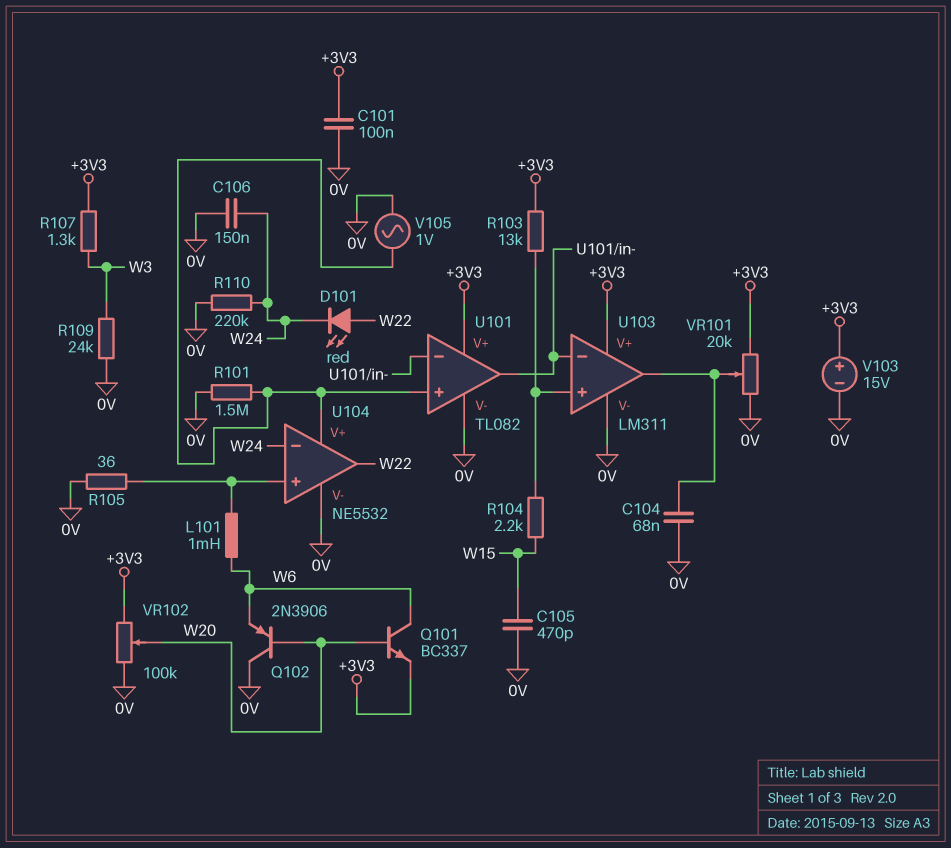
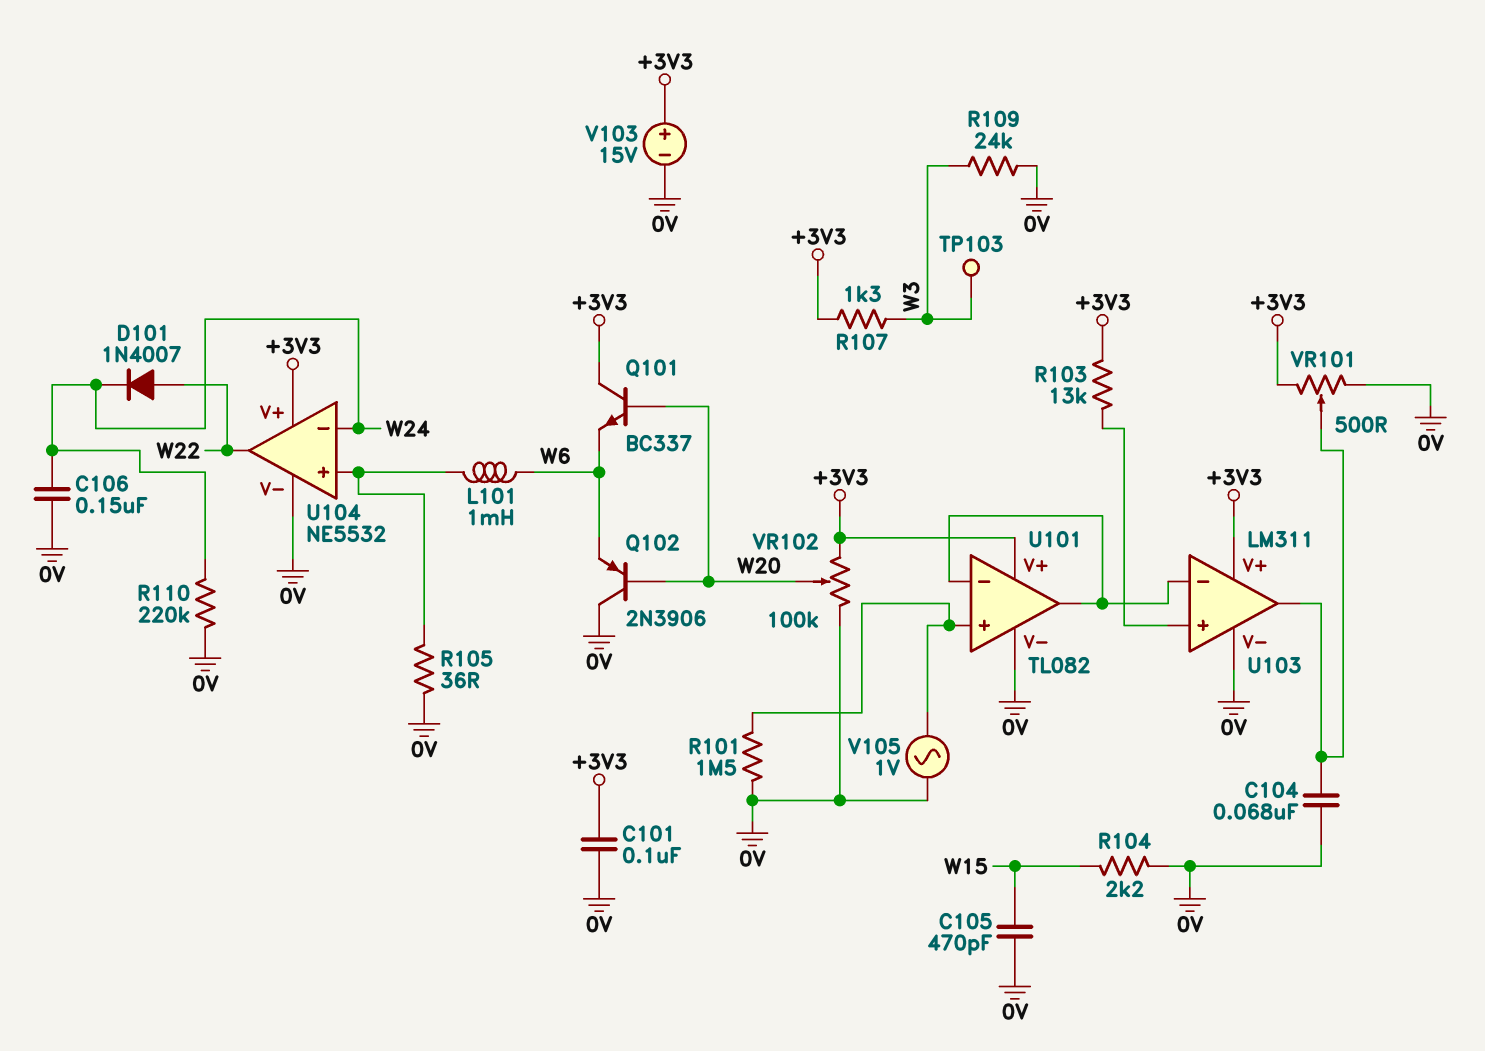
D101: LED red (A W22, K W24) -> diode 1N4007 (A W22, K W24)
Q101: NPN BC337 (B W20, C W6, E +3V3) -> NPN BC337 (B W20, C +3V3, E W6)
R104: 2.2k (U103/in+, W15) -> 2.2k (0V, W15)
TP103: none -> test point (W3)
U104 pin V+: U101/in+ -> +3V3
VR101: 20k (+3V3, 0V, wiper U103/out) -> 500 (+3V3, 0V, wiper U103/out)

